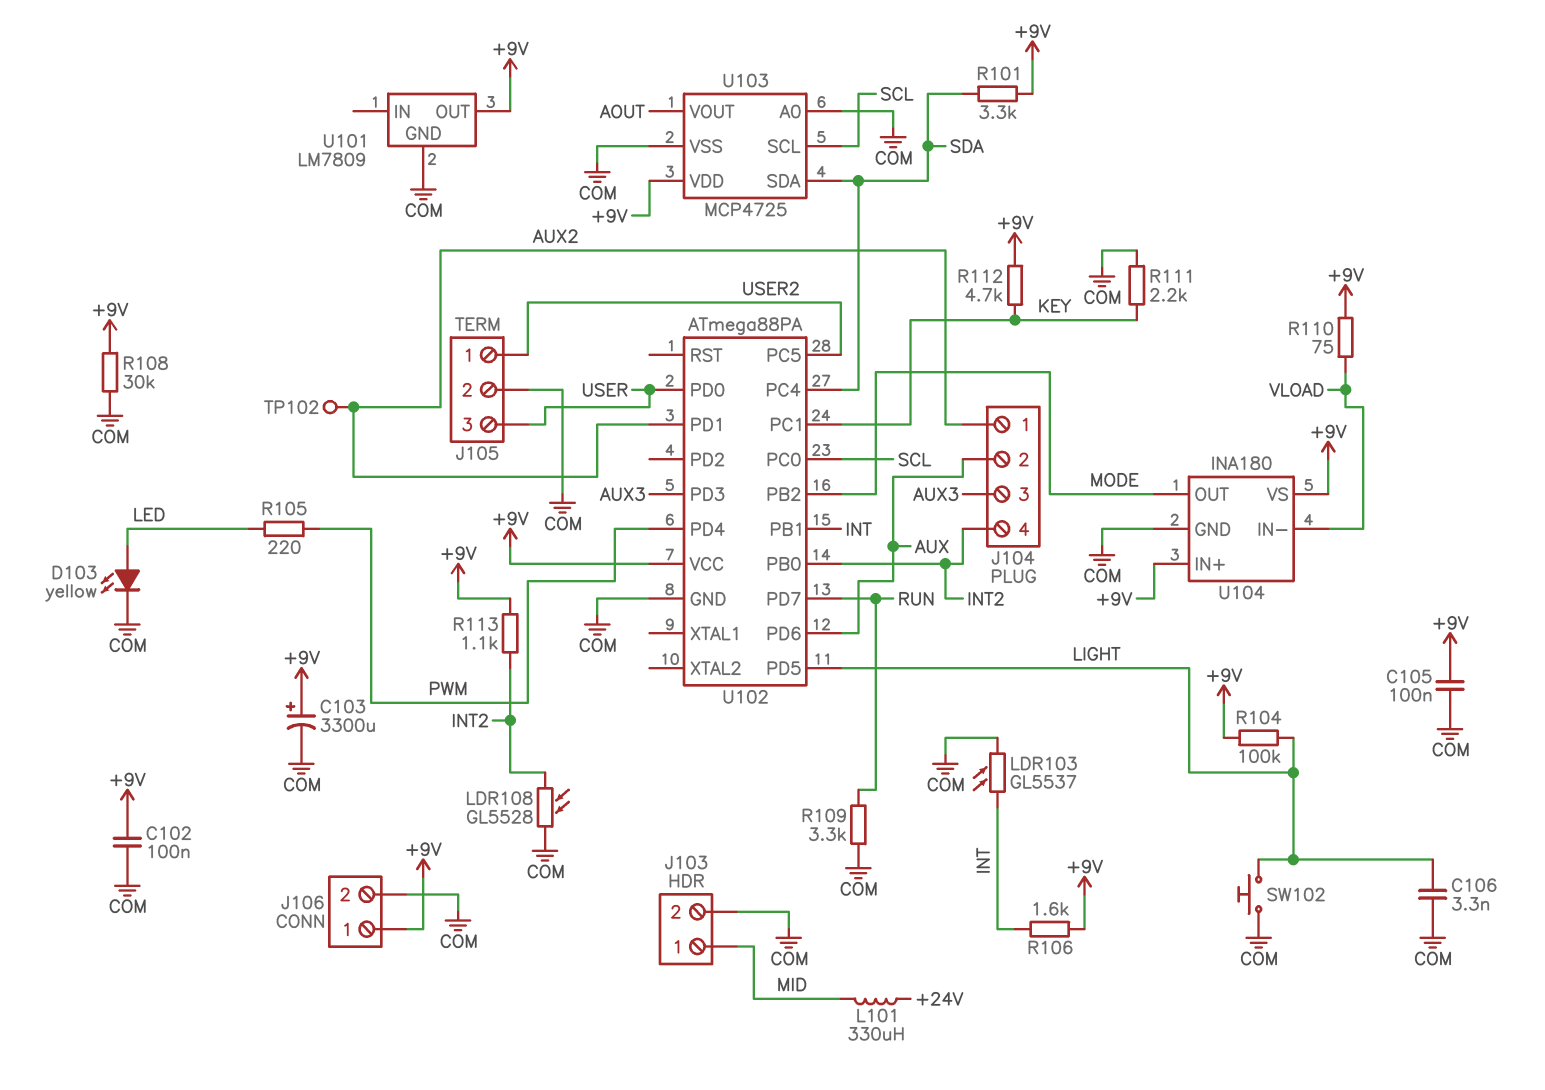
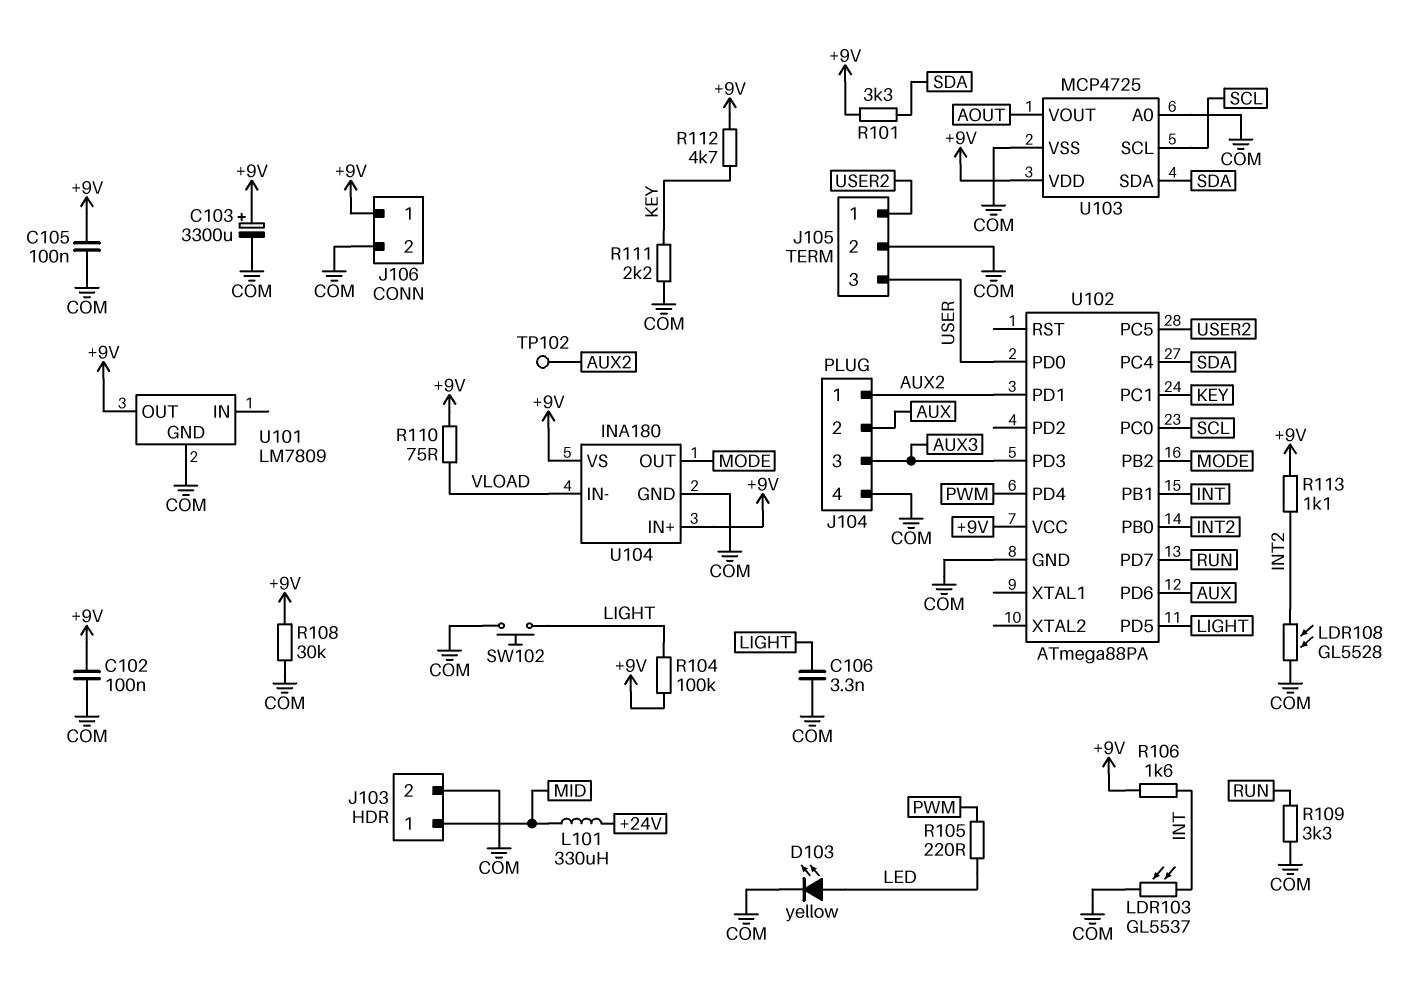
J104 pin 4: INT2 -> COM

